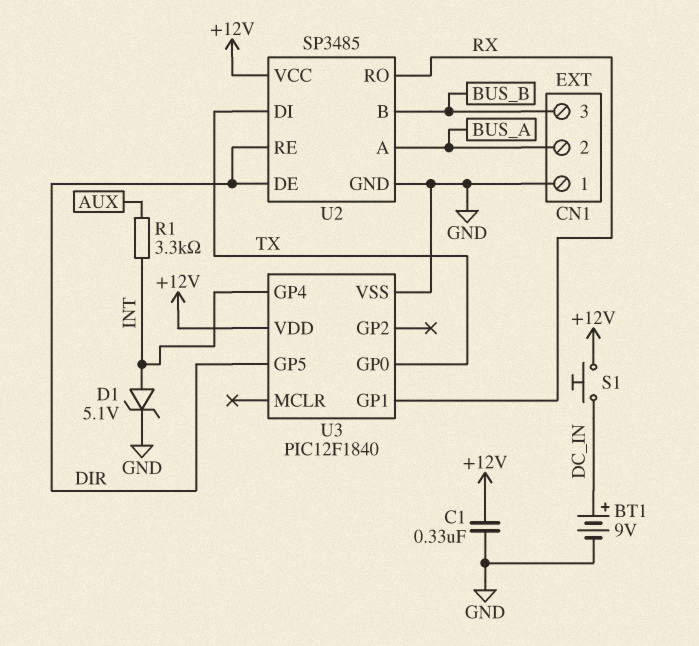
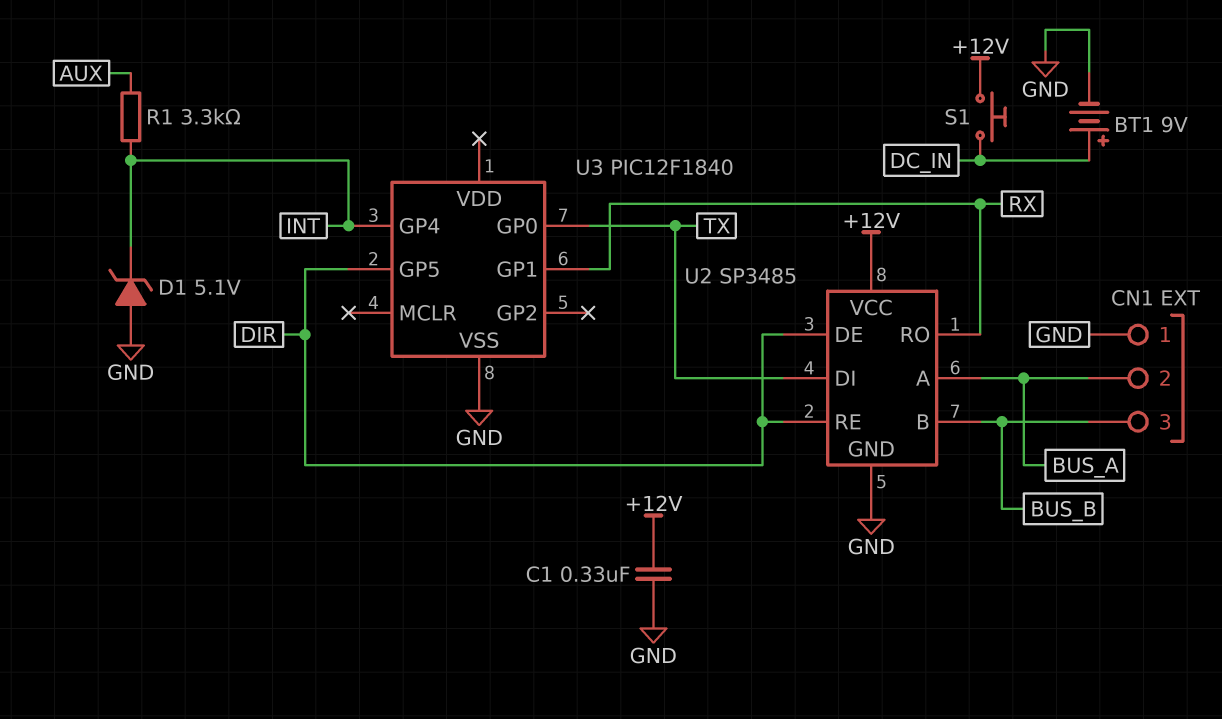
D1: zener 5.1V (A INT, K GND) -> zener 5.1V (A GND, K INT)
U3 pin VDD: +12V -> none

